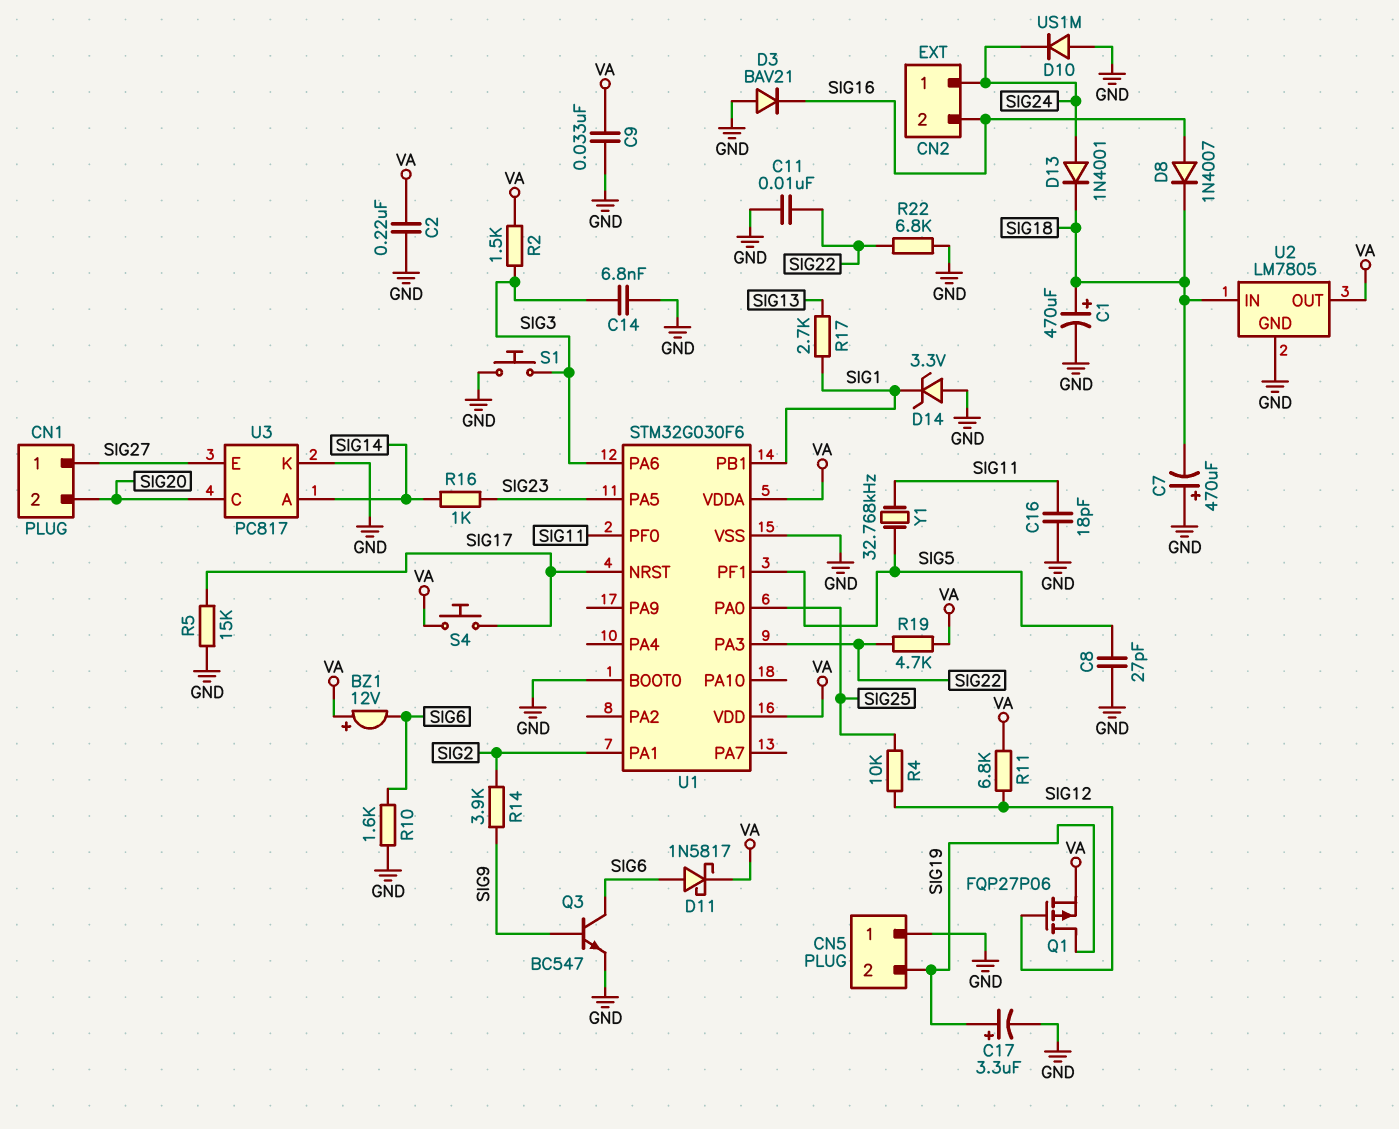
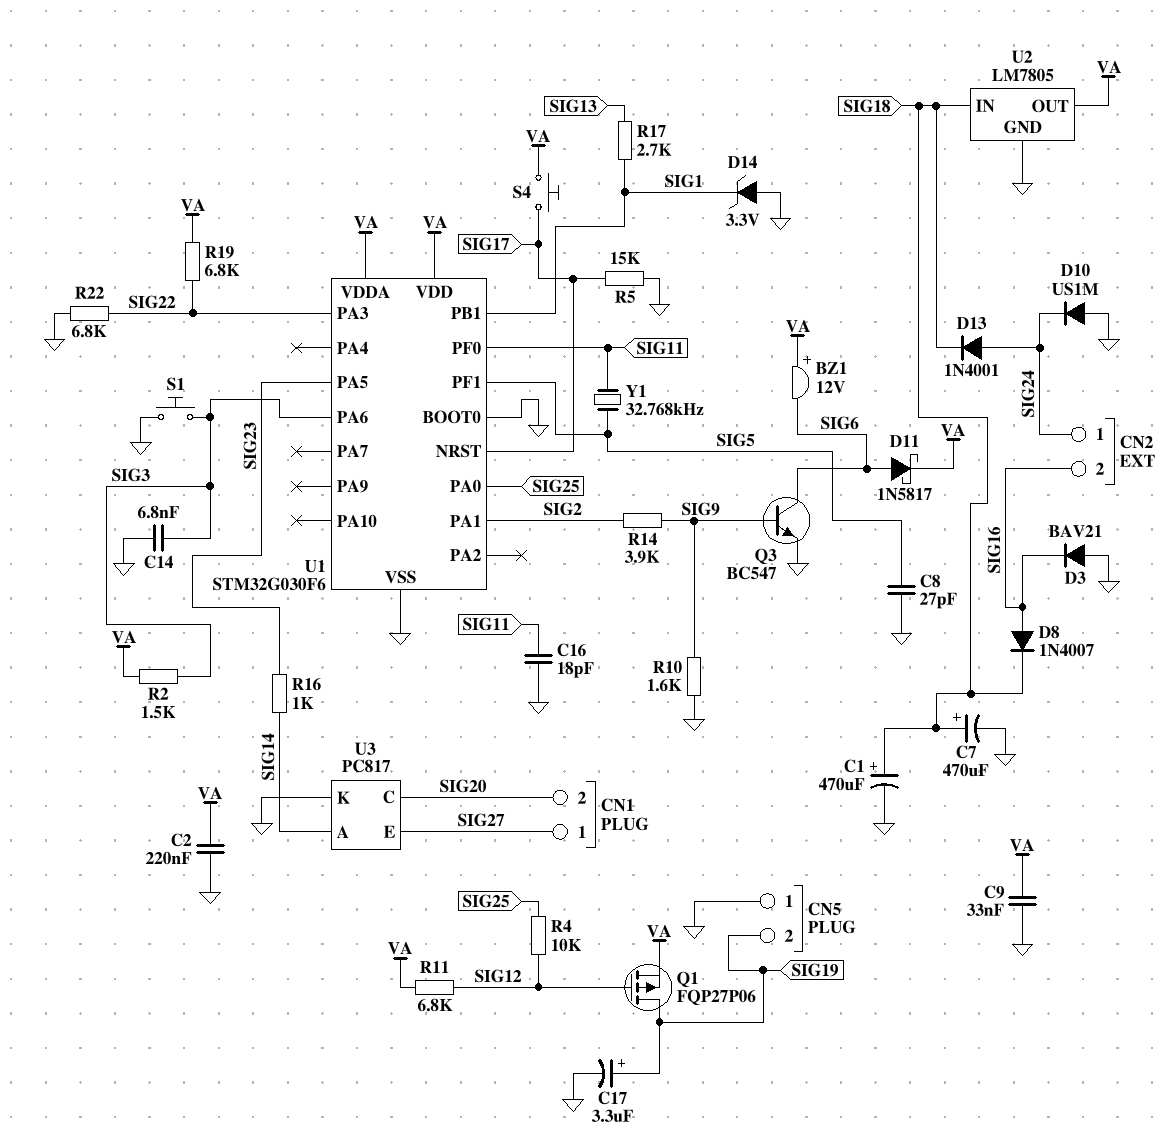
C7: 470uF (plus GND, minus SIG18) -> 470uF (plus SIG18, minus GND)
C11: 10nF (GND, SIG22) -> none
R10: 1.6k (GND, SIG6) -> 1.6k (GND, SIG9)
R19: 4.7k (SIG22, VA) -> 6.8k (SIG22, VA)

